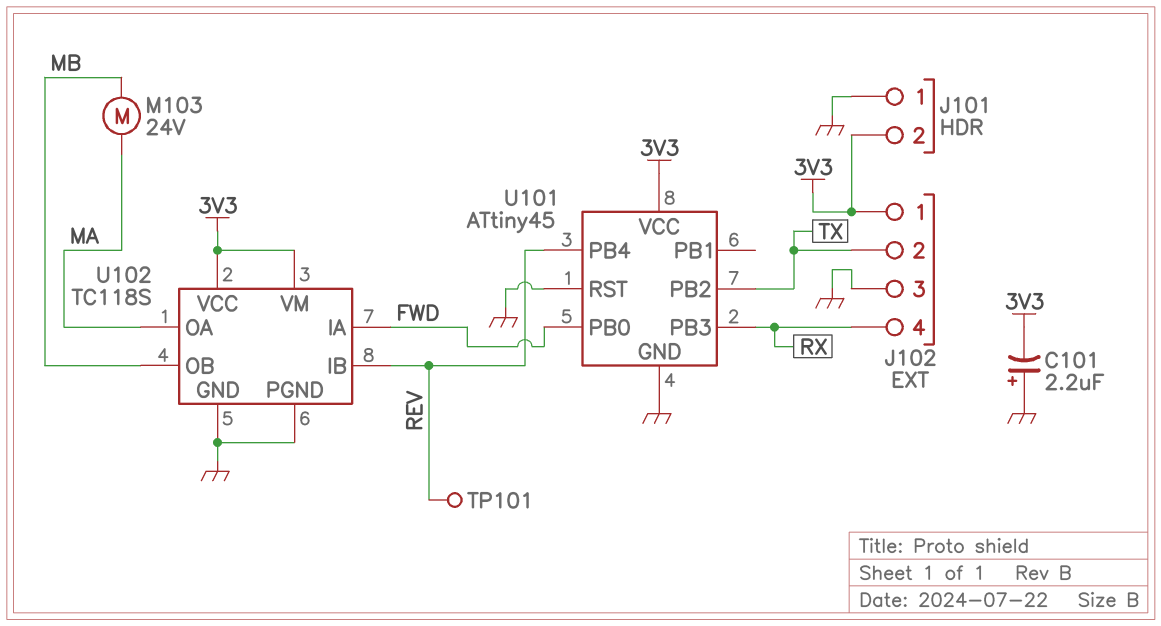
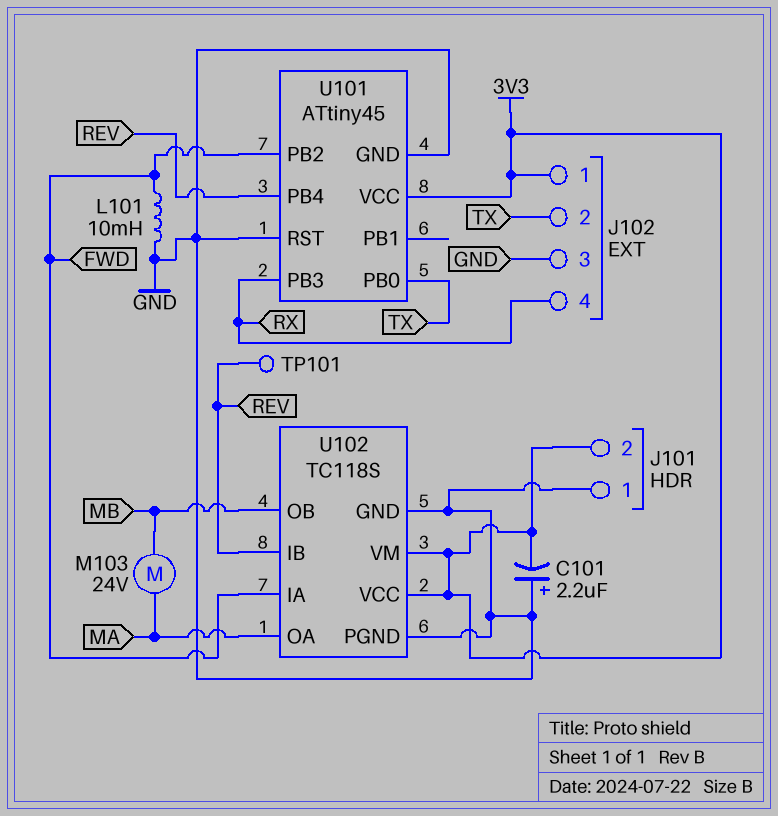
L101: none -> 10mH (FWD, GND)
U101 pin PB0: FWD -> TX
U101 pin PB2: TX -> FWD

